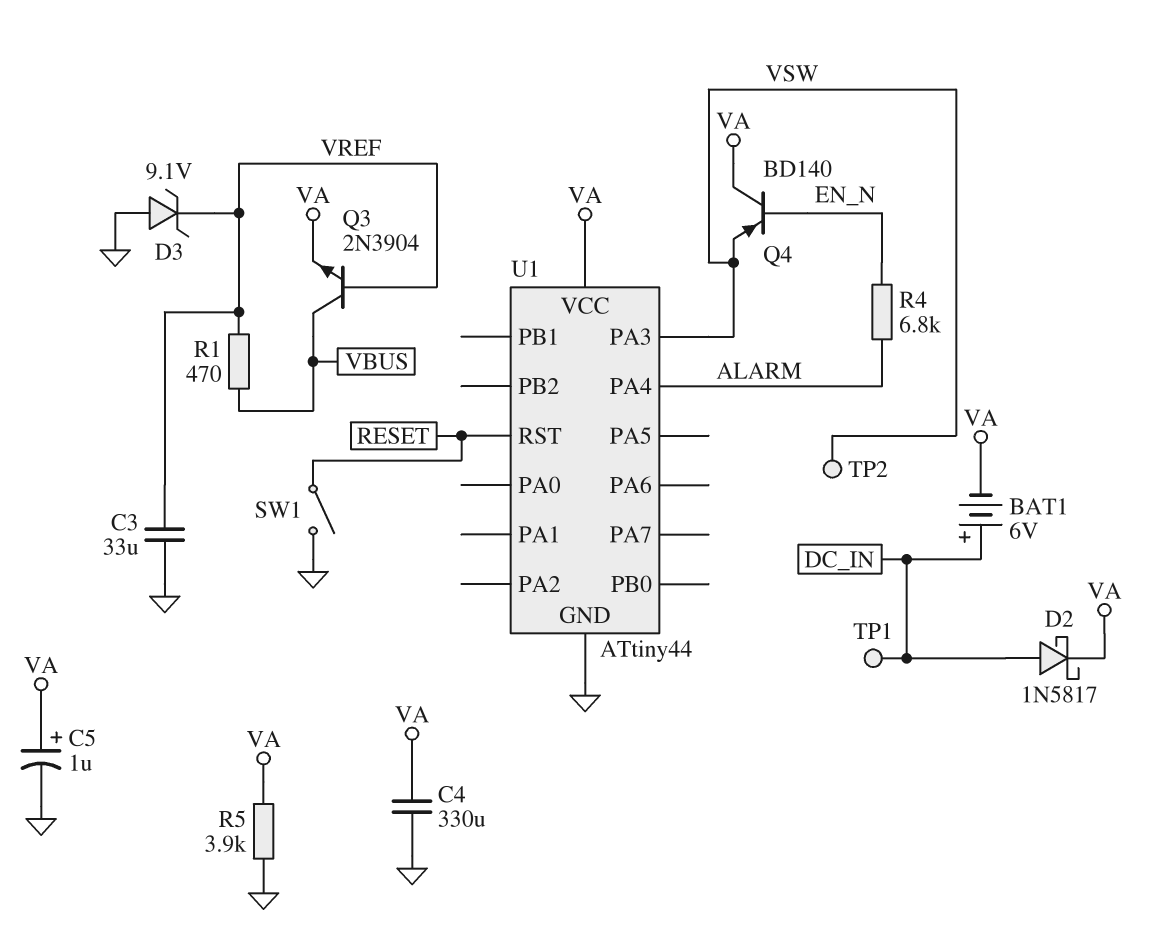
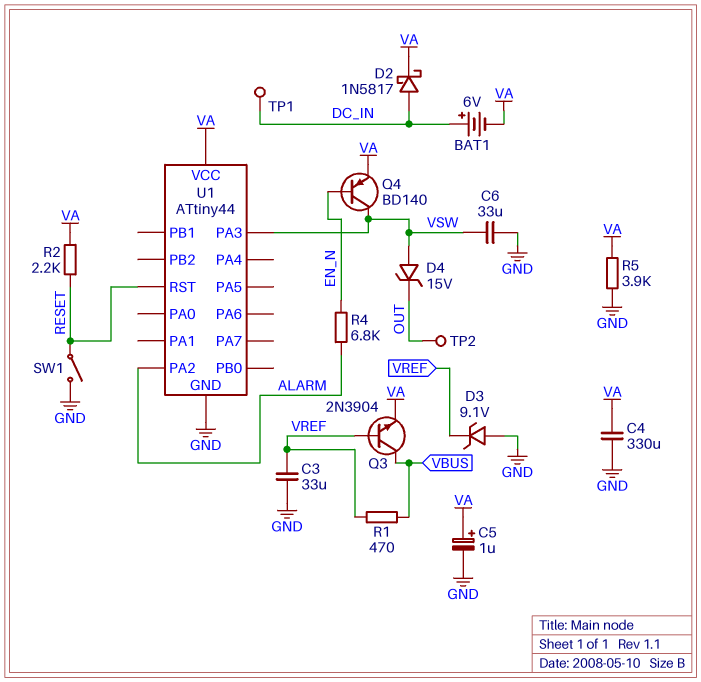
C6: none -> 33uF (GND, VSW)
D4: none -> zener 15V (A VSW, K OUT)
Q4: PNP BD140 (B EN_N, C VA, E VSW) -> PNP BD140 (B EN_N, C VSW, E VA)
R2: none -> 2.2k (RESET, VA)
TP2: test point (VSW) -> test point (OUT)
U1 pin PA2: none -> ALARM
U1 pin PA4: ALARM -> none

